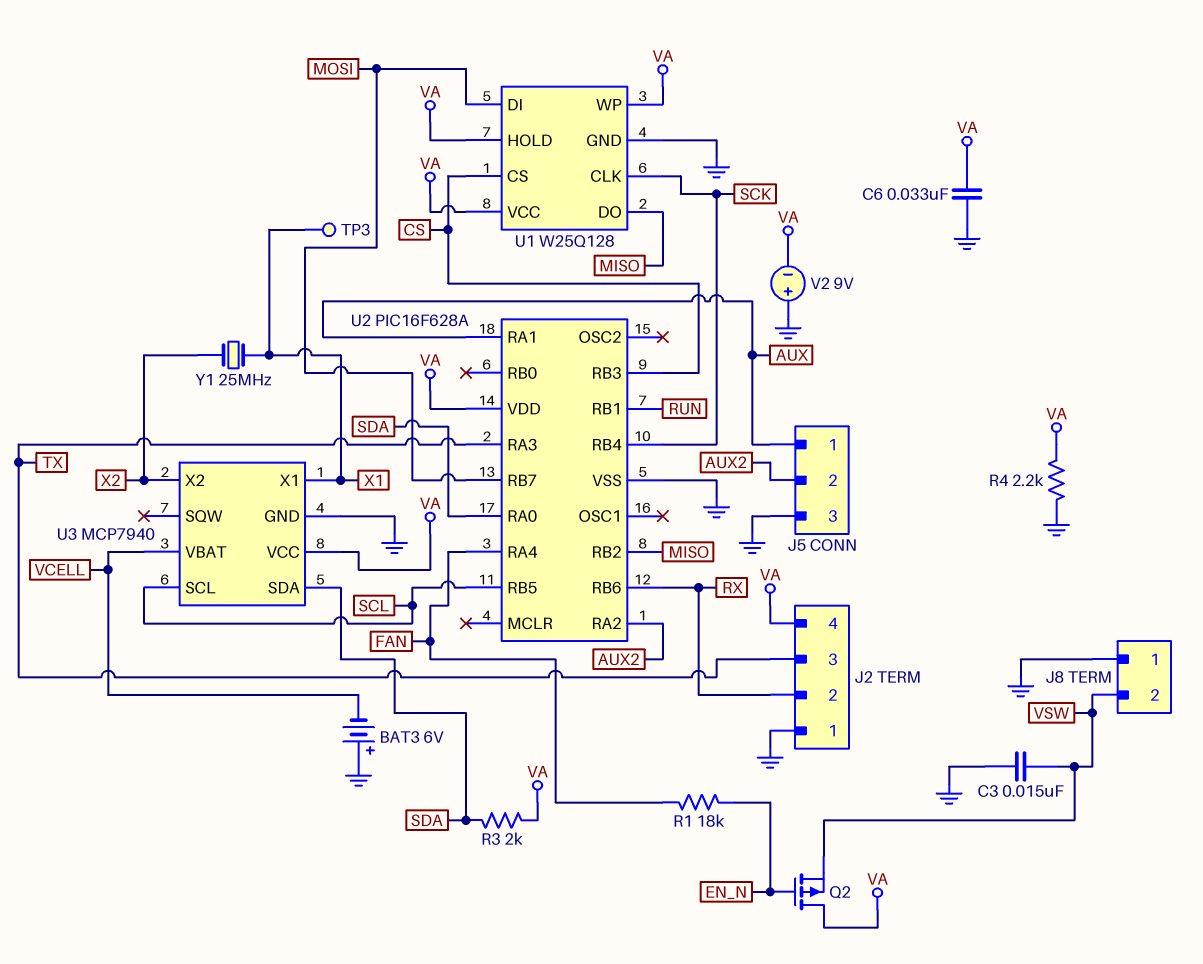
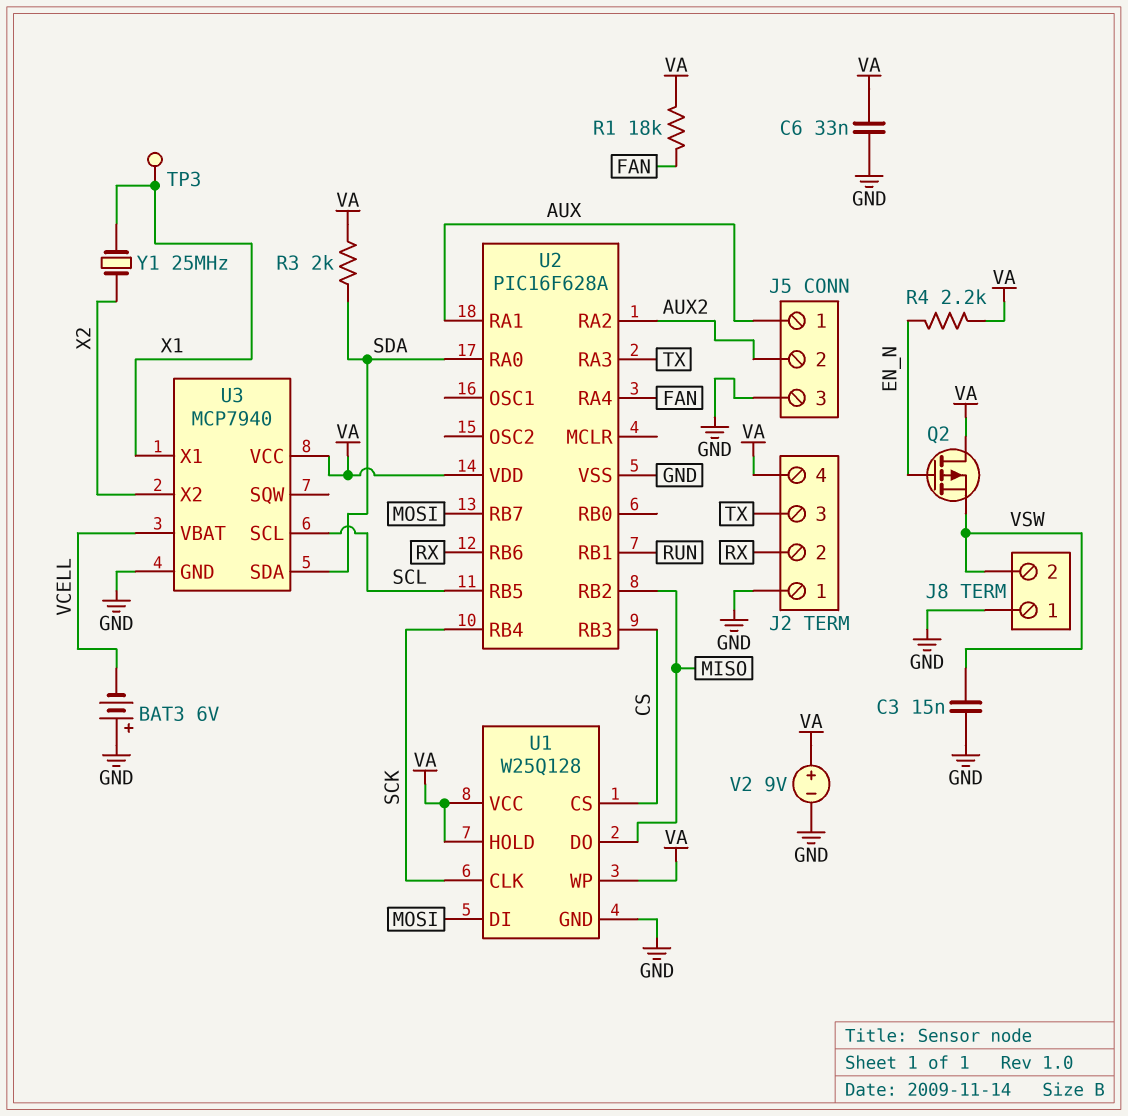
R1: 18k (EN_N, FAN) -> 18k (FAN, VA)
R4: 2.2k (GND, VA) -> 2.2k (EN_N, VA)
V2: 9V (plus GND, minus VA) -> 9V (plus VA, minus GND)

